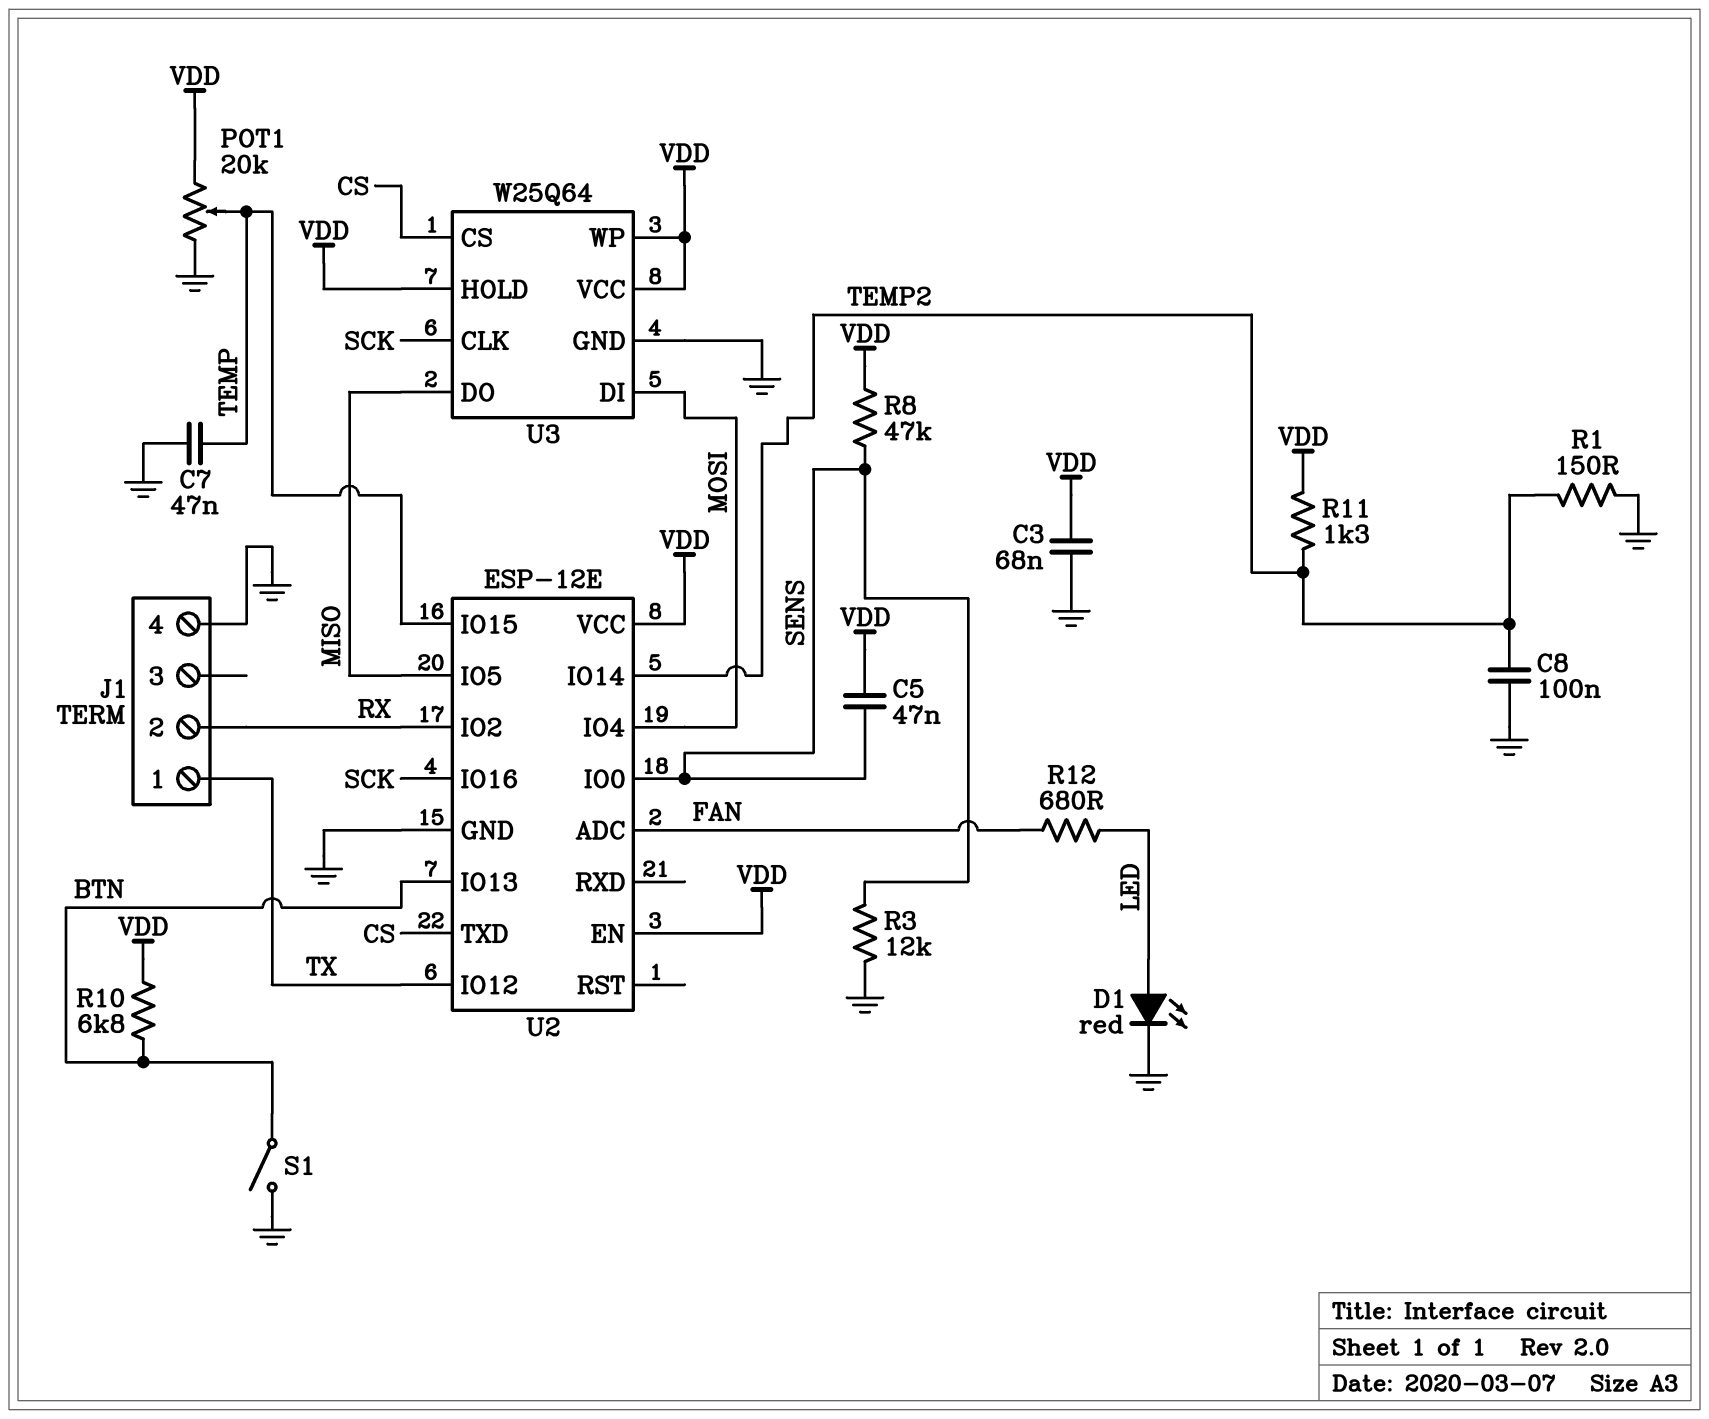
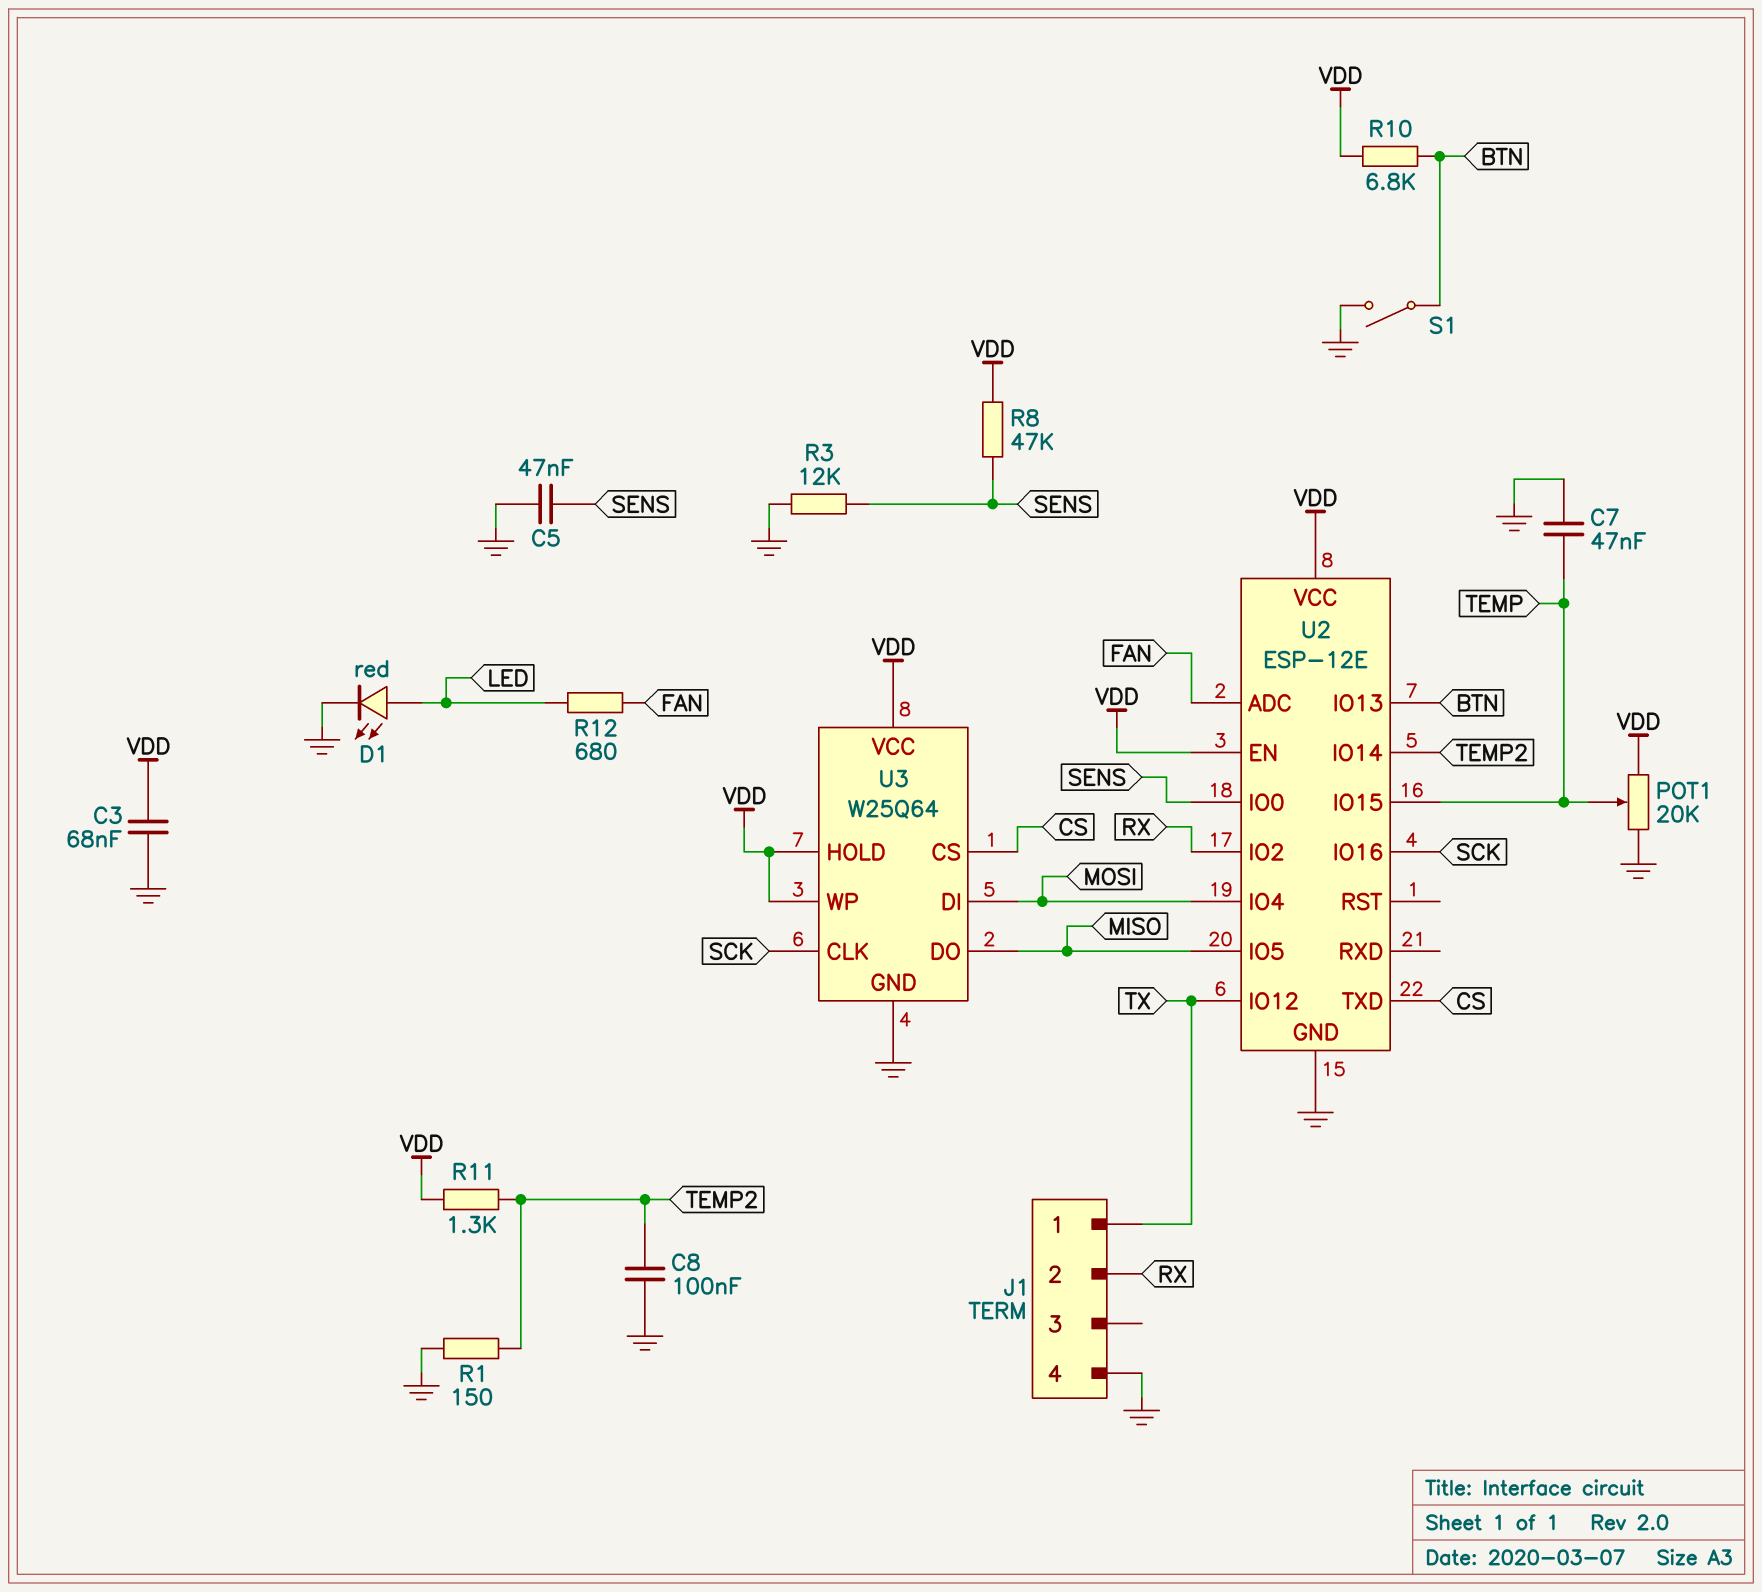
C5: 47nF (SENS, VDD) -> 47nF (GND, SENS)

